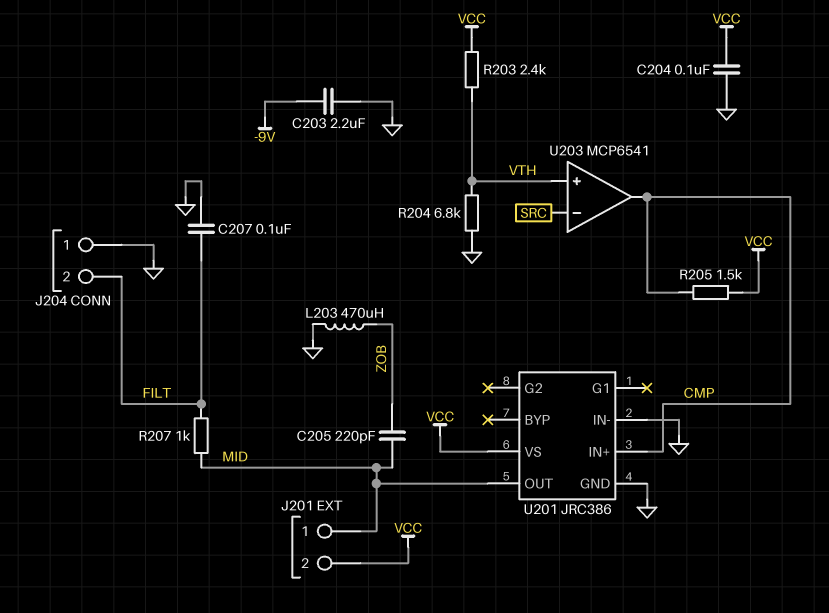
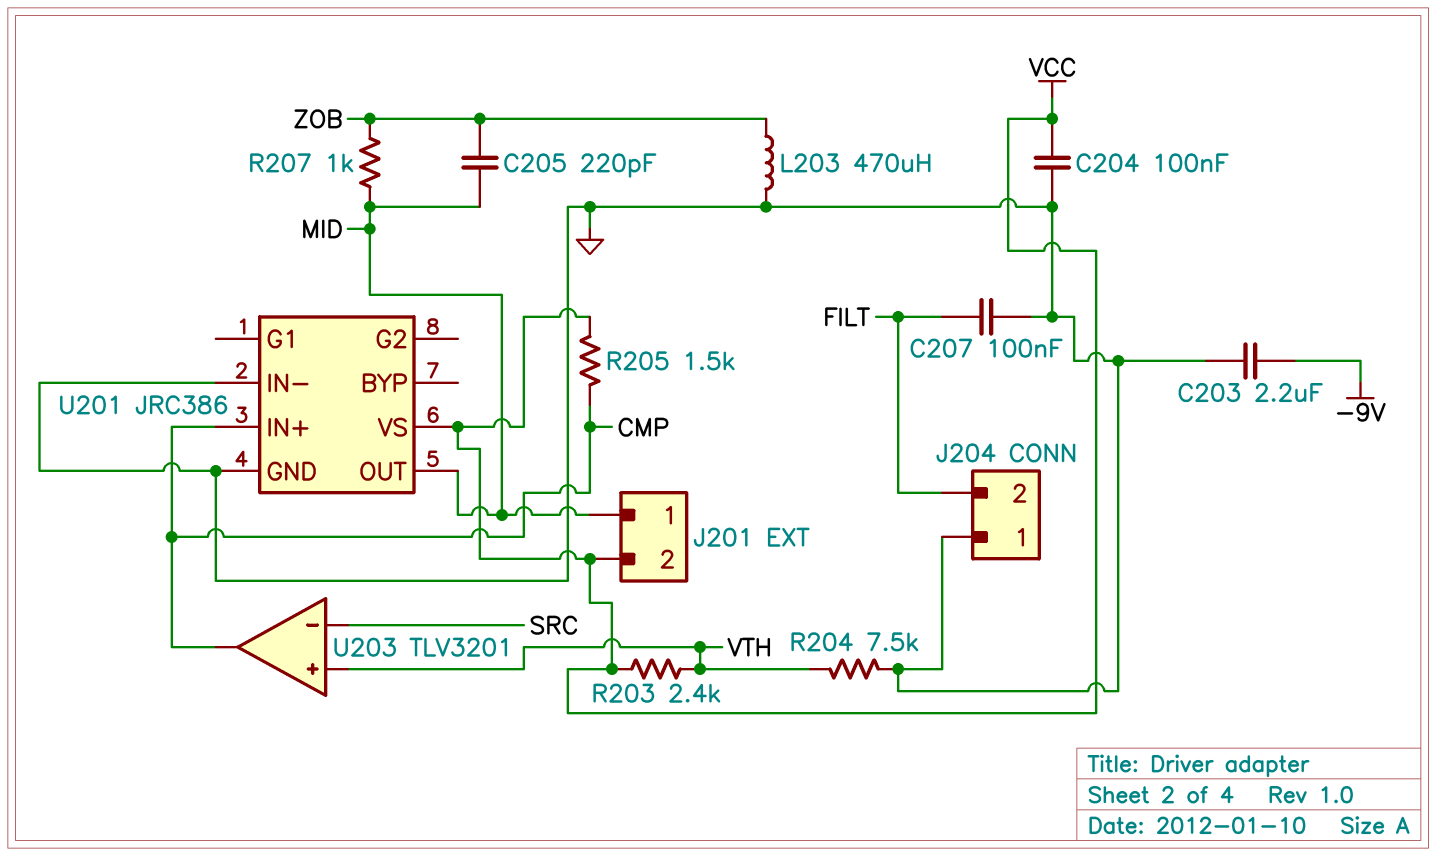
R204: 6.8k (GND, VTH) -> 7.5k (GND, VTH)
R207: 1k (FILT, MID) -> 1k (MID, ZOB)
U203: MCP6541 -> TLV3201

